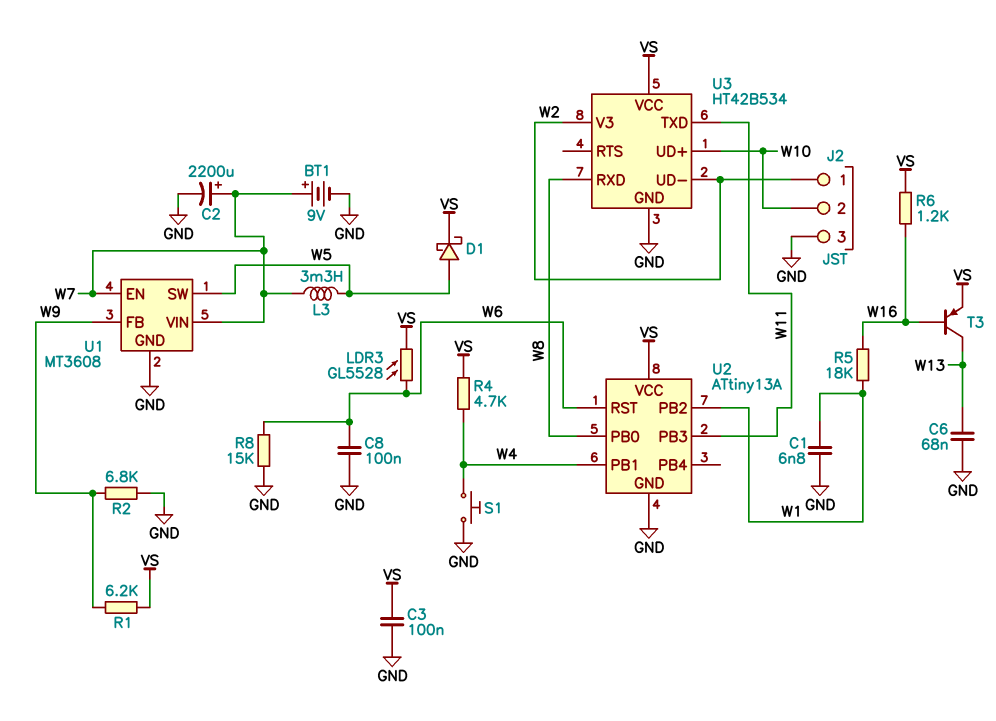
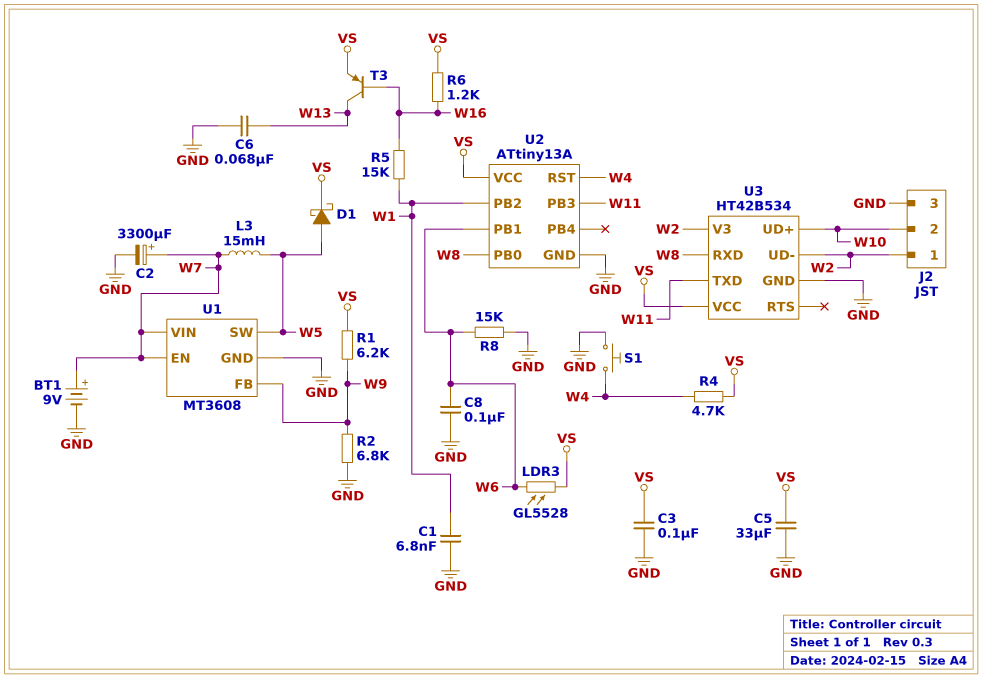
C2: 2200uF (plus W7, minus GND) -> 3300uF (plus W7, minus GND)
C5: none -> 33uF (GND, VS)
L3: 3.3mH (W5, W7) -> 15mH (W5, W7)
R5: 18k (W1, W16) -> 15k (W1, W16)
U2 pin PB1: W4 -> W6
U2 pin RST: W6 -> W4

